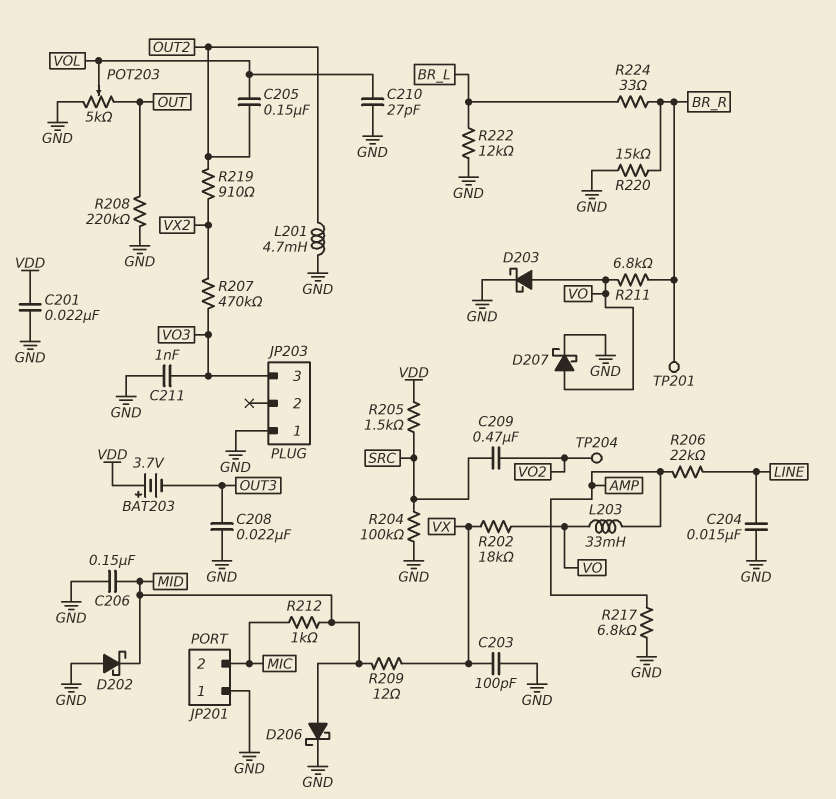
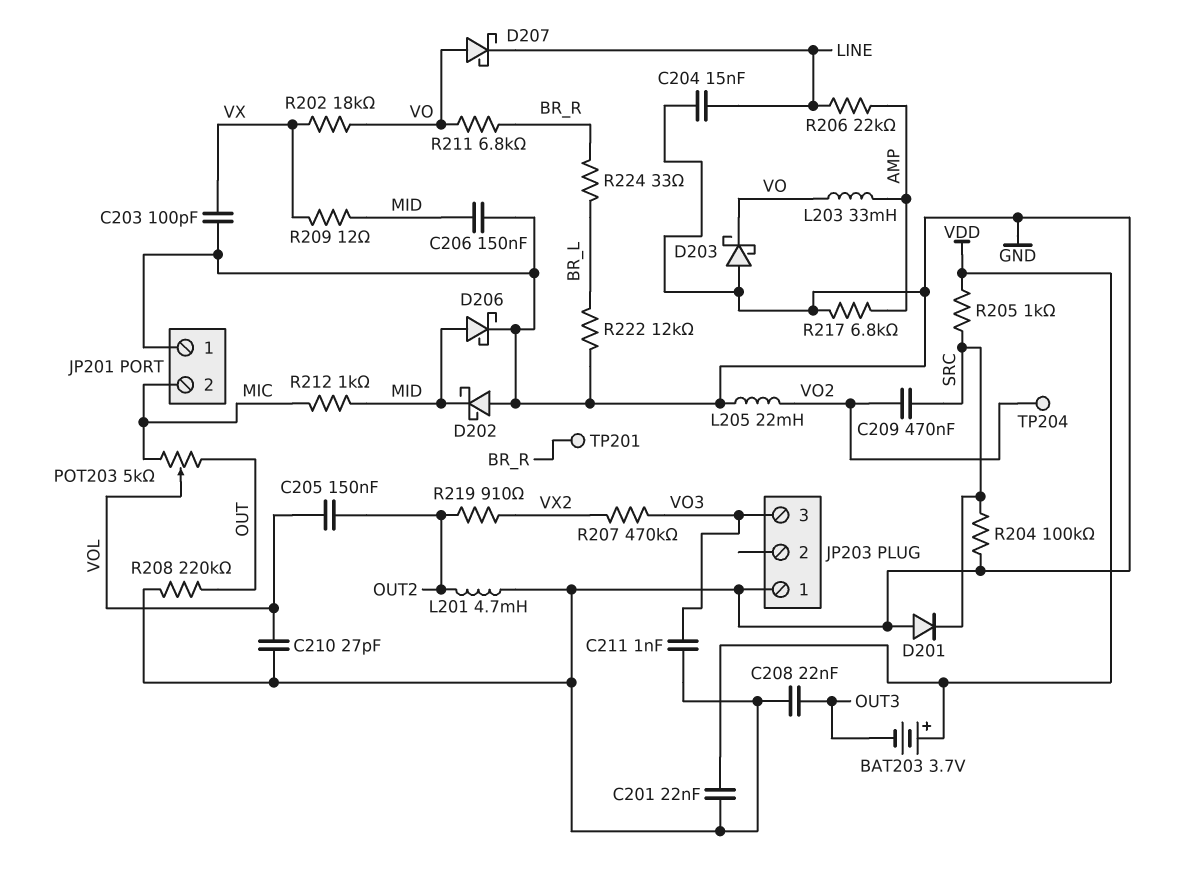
D201: none -> diode (A GND, K SRC)
D203: schottky (A VO, K GND) -> schottky (A GND, K VO)
D207: schottky (A VO, K GND) -> schottky (A VO, K LINE)
L205: none -> 22mH (GND, VO2)
POT203: 5k (GND, OUT, wiper VOL) -> 5k (MIC, OUT, wiper VOL)
R205: 1.5k (SRC, VDD) -> 1k (SRC, VDD)
R220: 15k (BR_R, GND) -> none

